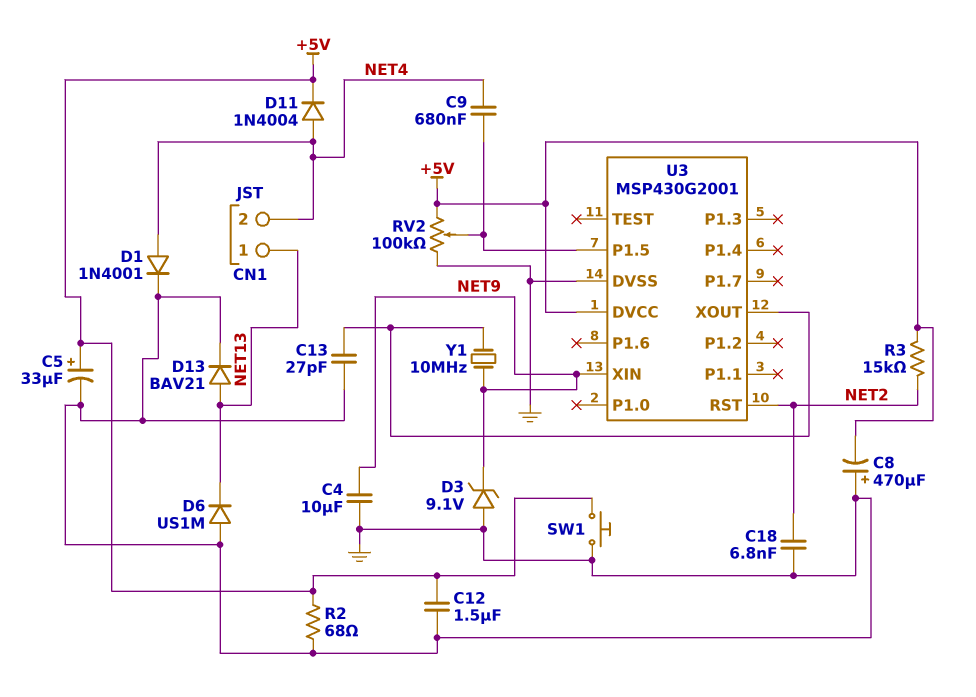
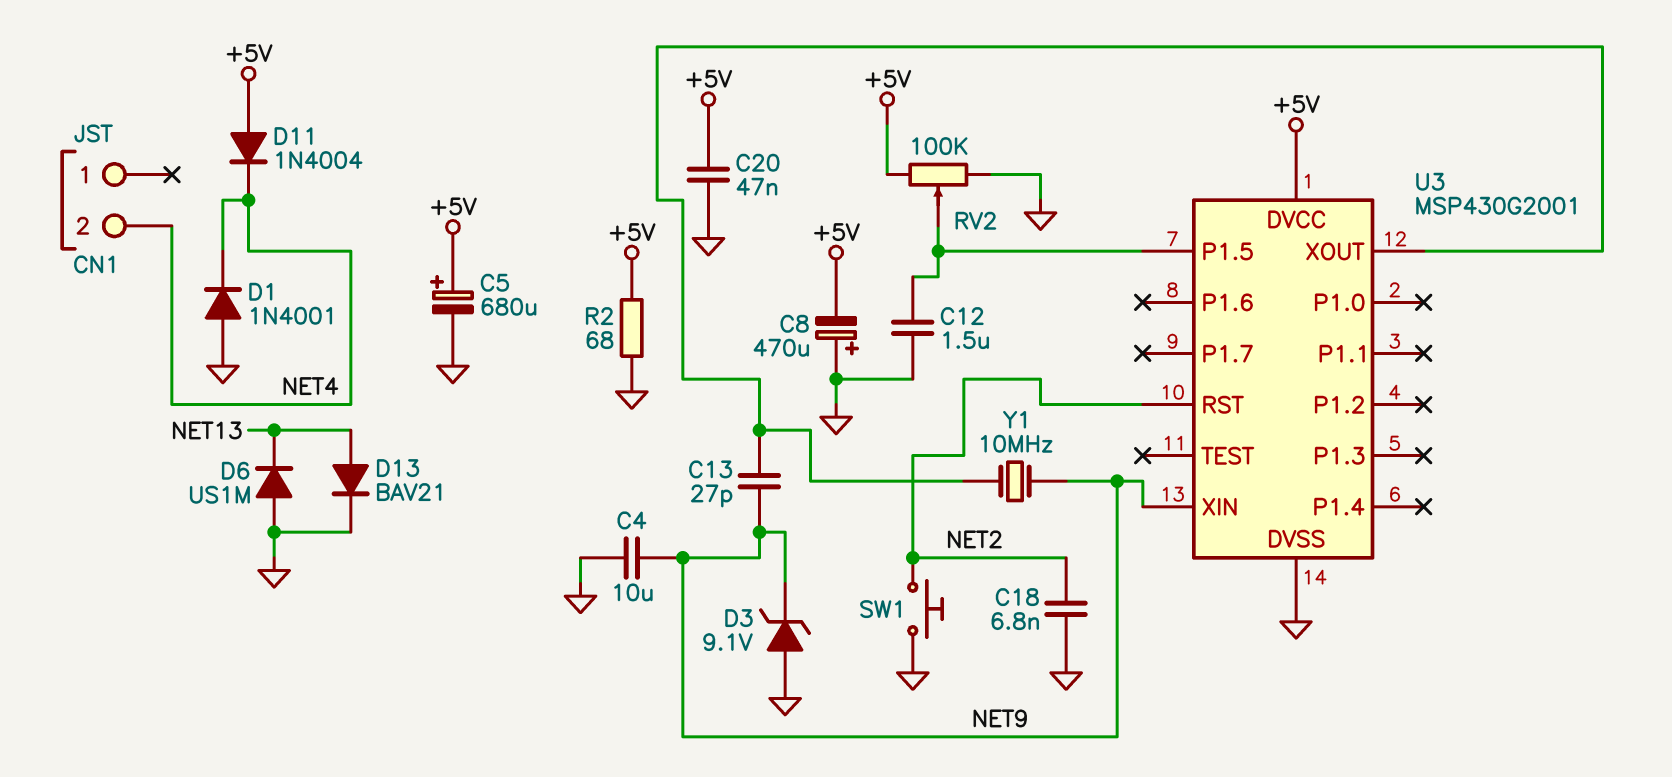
C5: 33uF (plus +5V, minus GND) -> 680uF (plus +5V, minus GND)
C9: 680nF (NET4, U3/P1.5) -> none
C12: 1.5uF (+5V, GND) -> 1.5uF (GND, U3/P1.5)
C13: 27pF (GND, U3/XOUT) -> 27pF (NET9, U3/XOUT)
C20: none -> 47nF (+5V, GND)
CN1 pin 1: NET13 -> none
D1: diode 1N4001 (A NET4, K GND) -> diode 1N4001 (A GND, K NET4)
D11: diode 1N4004 (A NET4, K +5V) -> diode 1N4004 (A +5V, K NET4)
R3: 15k (+5V, NET2) -> none
SW1: button (+5V, GND) -> button (GND, NET2)

